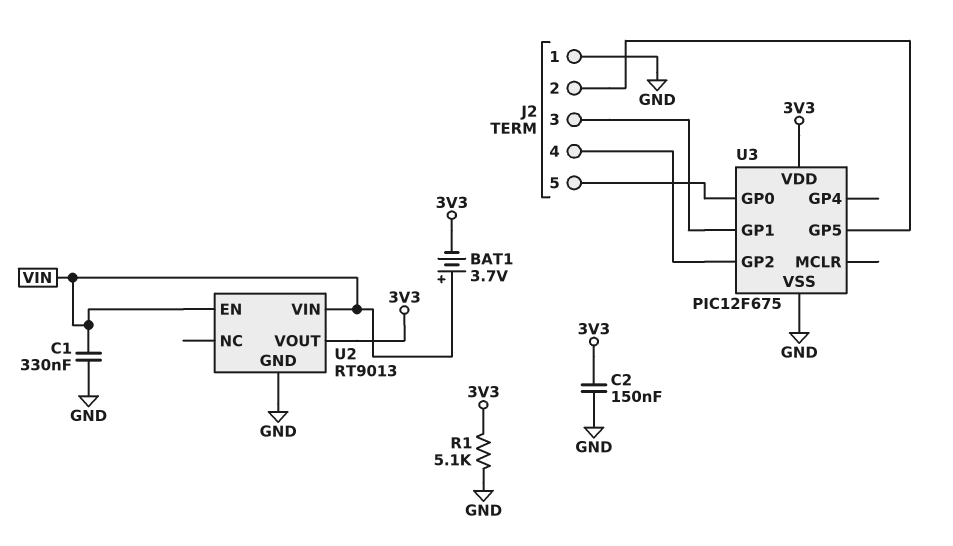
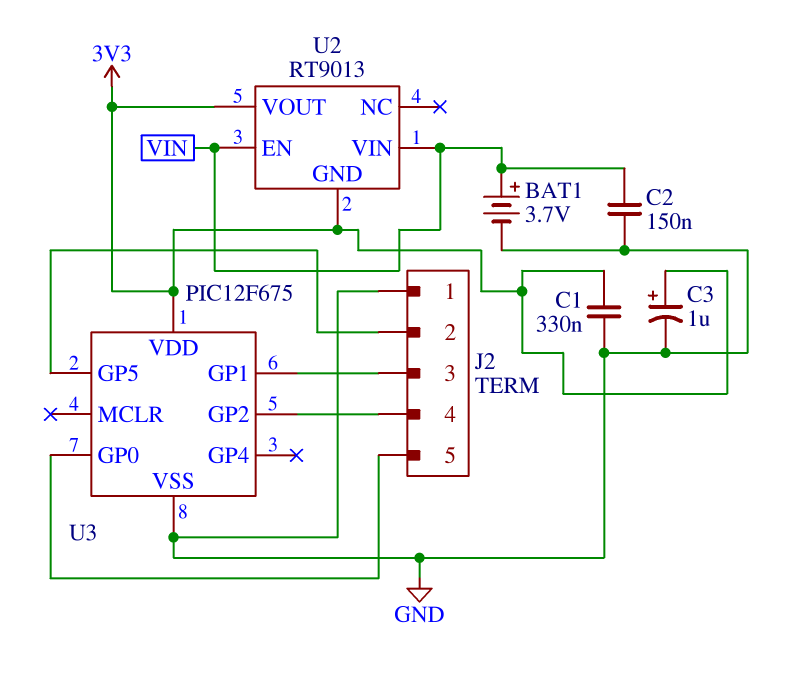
BAT1: 3.7V (plus VIN, minus 3V3) -> 3.7V (plus VIN, minus GND)
C1: 330nF (GND, VIN) -> 330nF (3V3, GND)
C2: 150nF (3V3, GND) -> 150nF (GND, VIN)
C3: none -> 1uF (plus 3V3, minus GND)
R1: 5.1k (3V3, GND) -> none
U2 pin GND: GND -> 3V3

